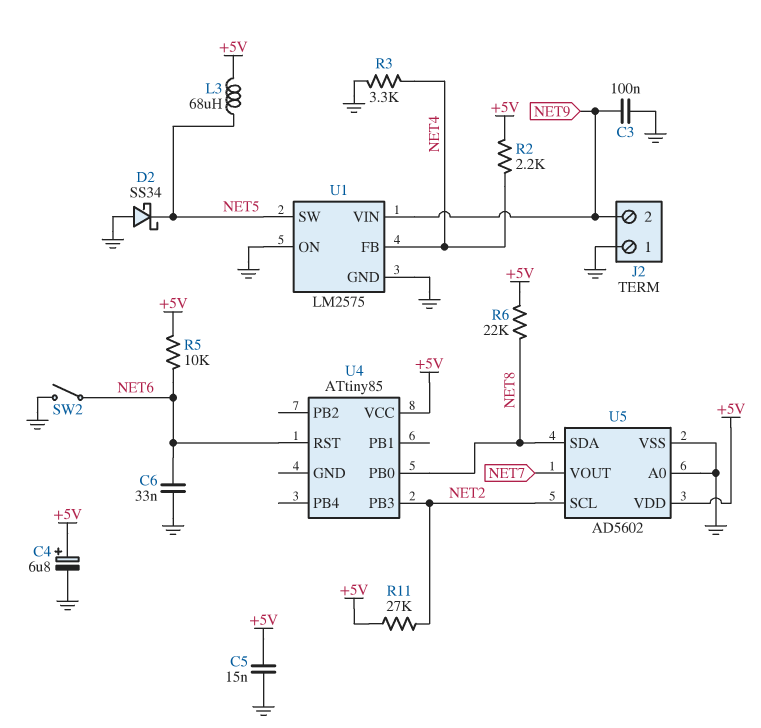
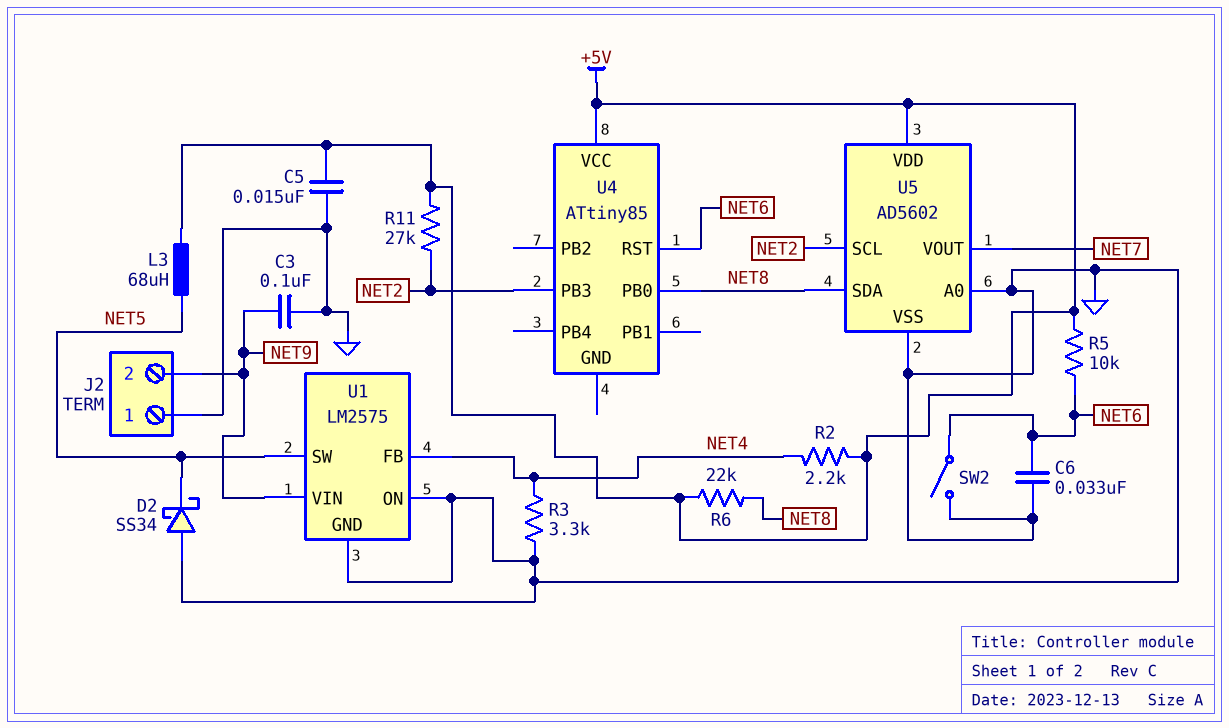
C4: 6.8uF (plus +5V, minus GND) -> none

